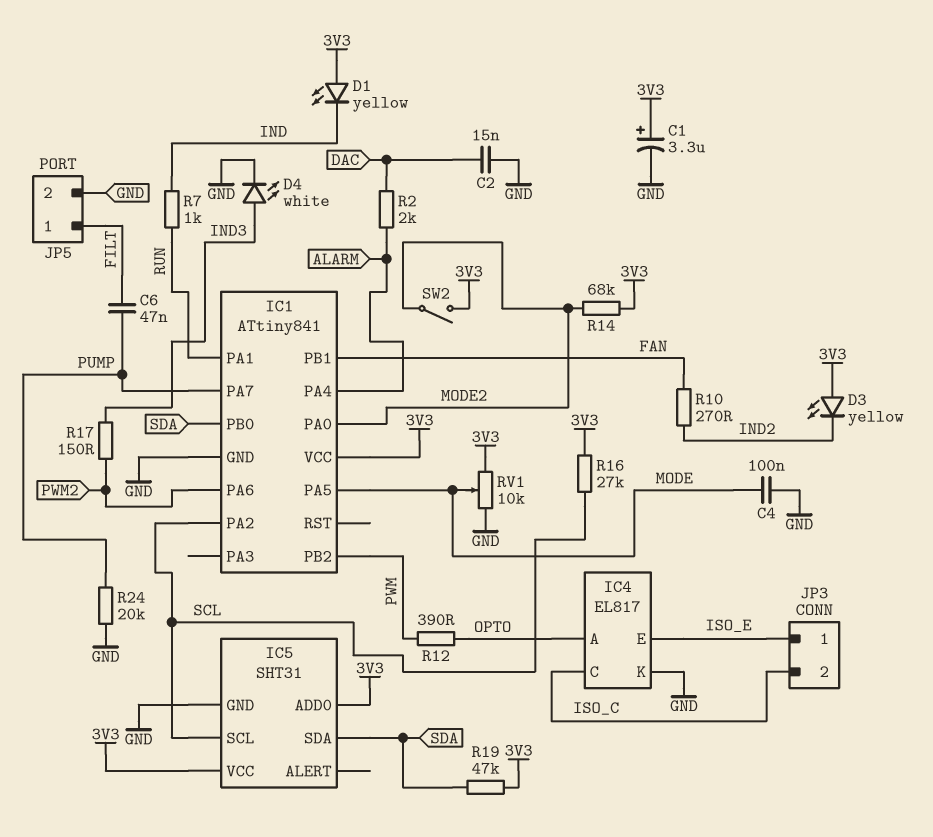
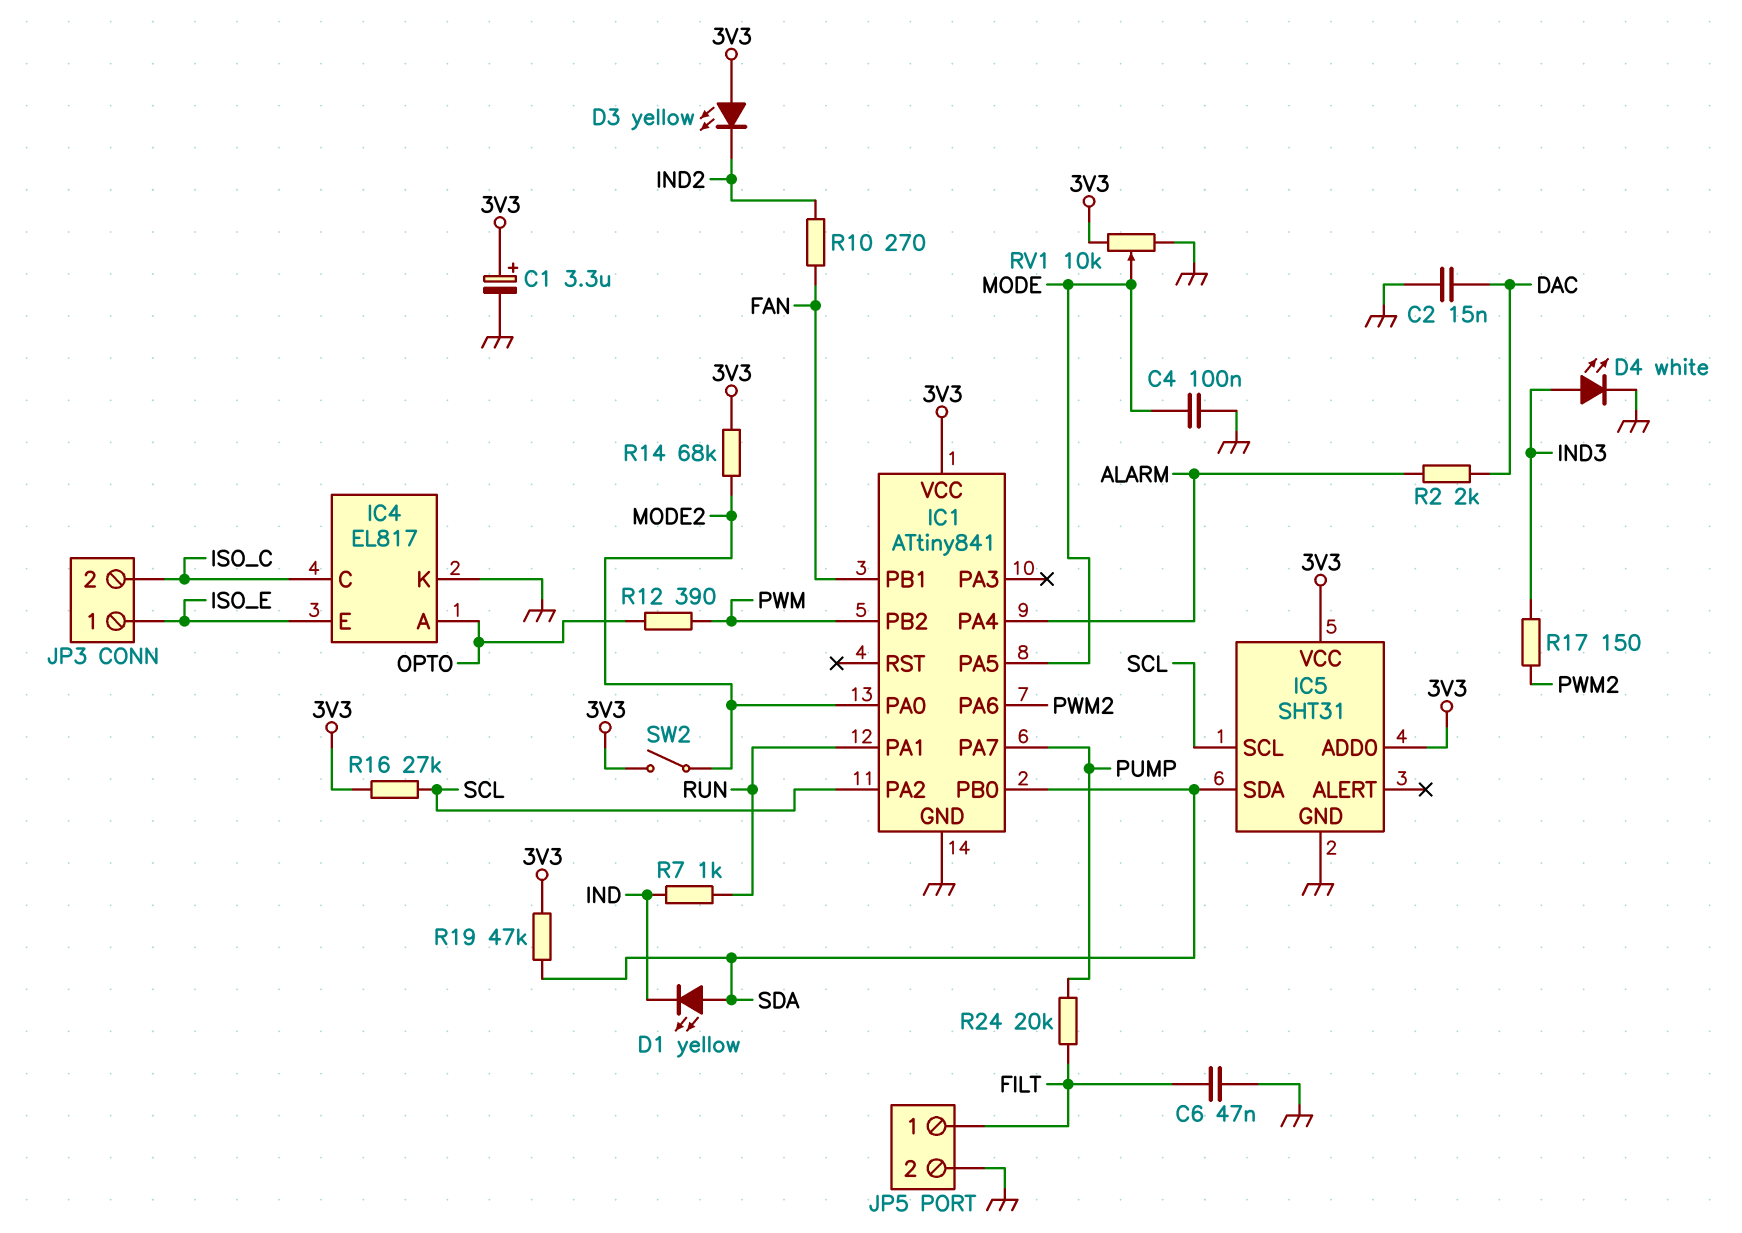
C6: 47nF (FILT, PUMP) -> 47nF (FILT, GND)
D1: LED yellow (A 3V3, K IND) -> LED yellow (A SDA, K IND)
R24: 20k (GND, PUMP) -> 20k (FILT, PUMP)

